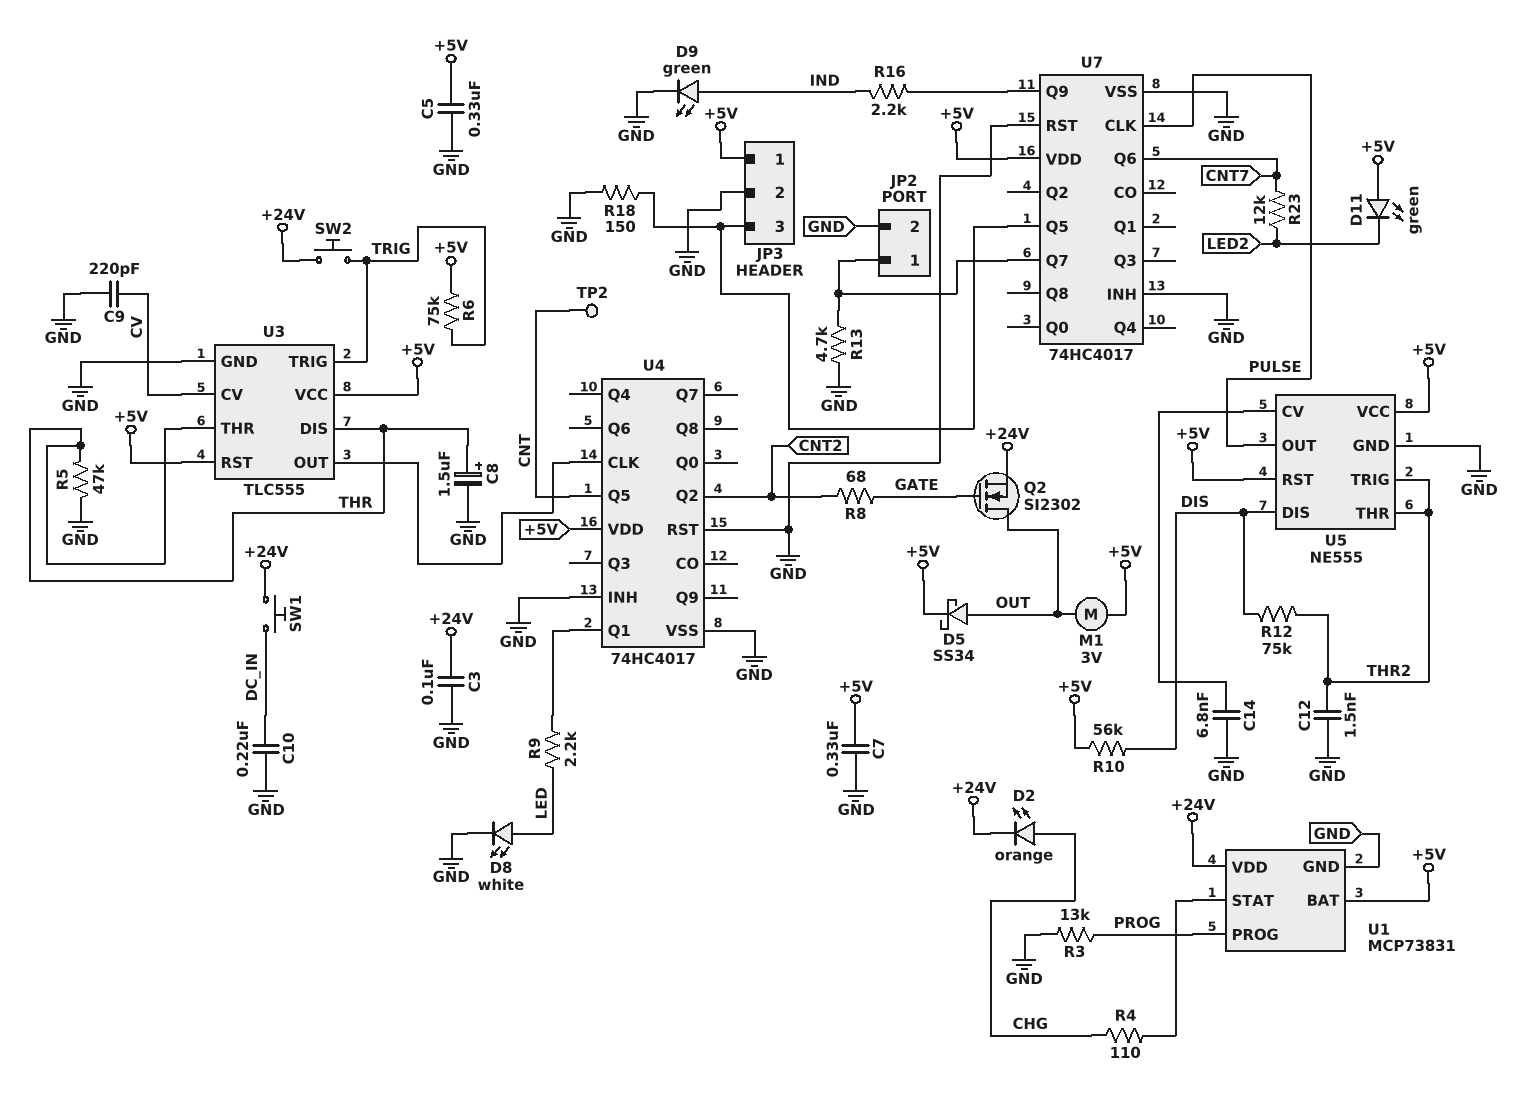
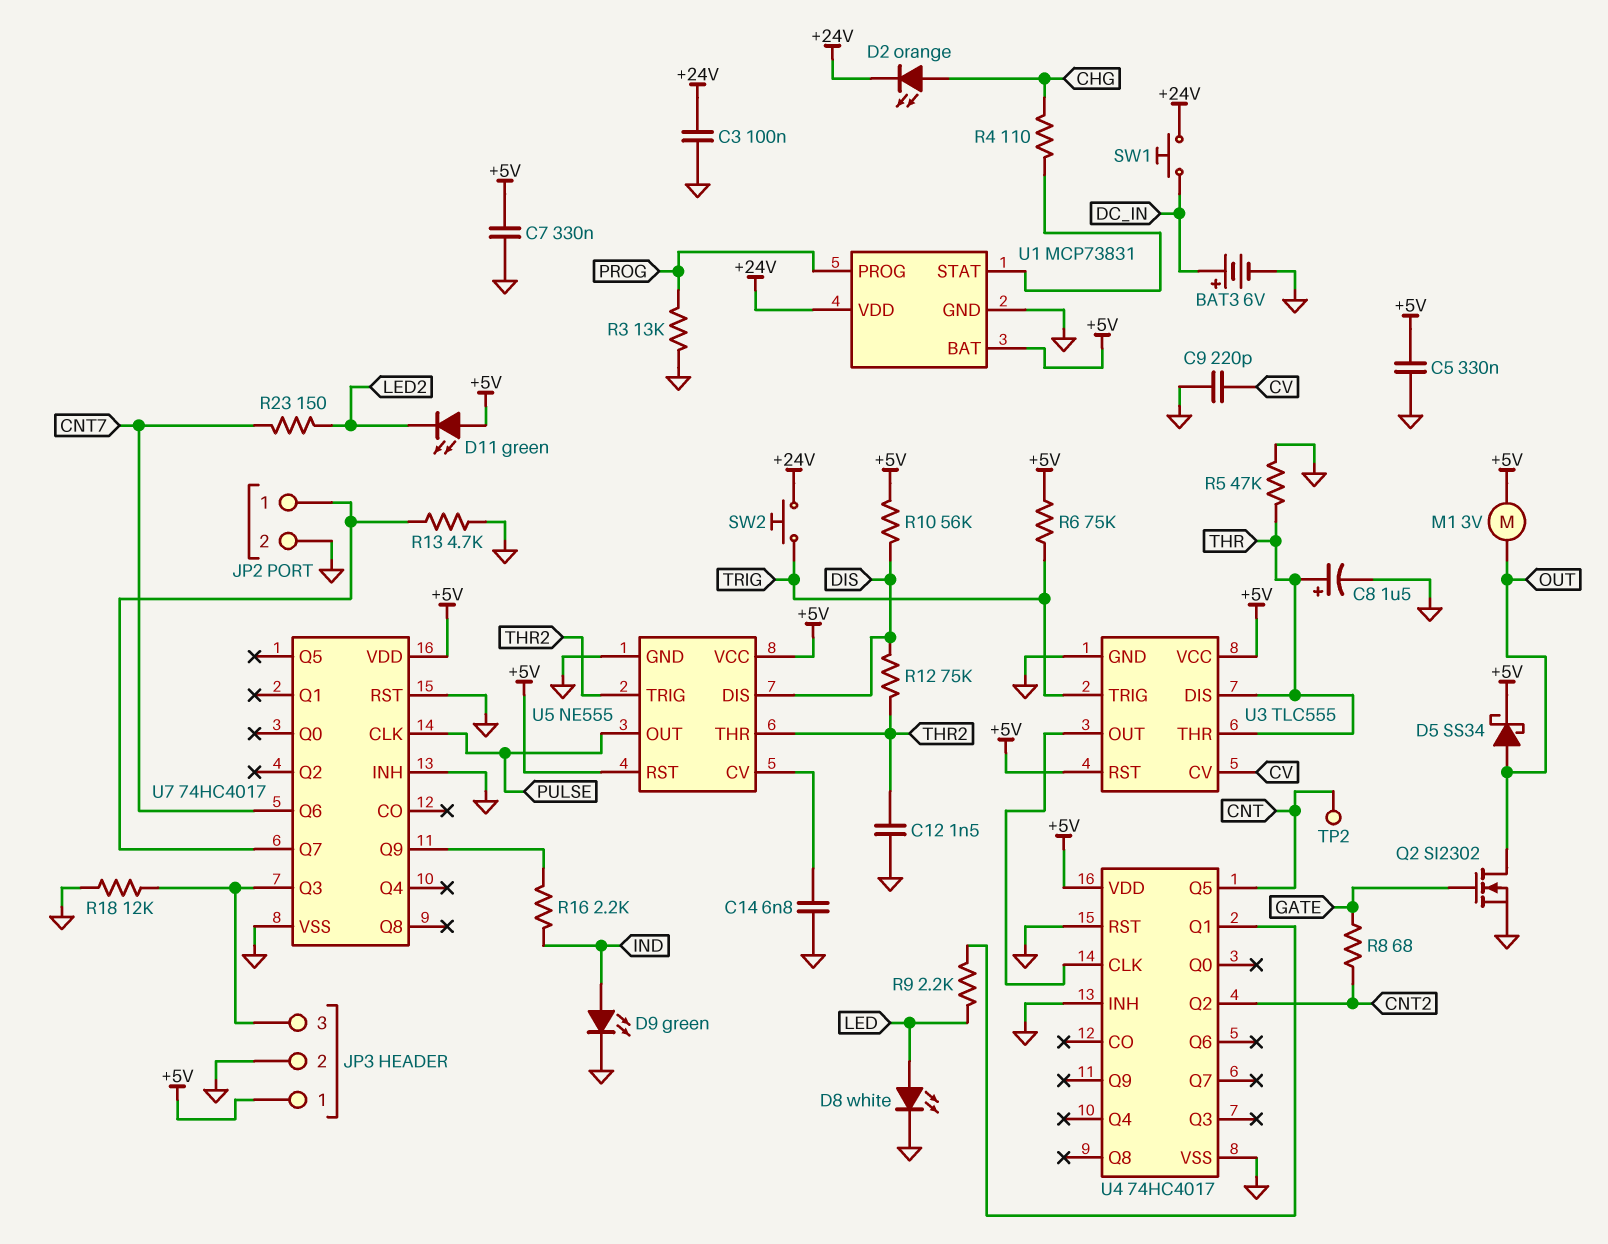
BAT3: none -> 6V (plus DC_IN, minus GND)
C10: 220nF (DC_IN, GND) -> none
Q2: NMOS SI2302 (G GATE, D OUT, S +24V) -> NMOS SI2302 (G GATE, D OUT, S GND)
R18: 150 (GND, JP3/3) -> 12k (GND, JP3/3)
R23: 12k (CNT7, LED2) -> 150 (CNT7, LED2)
U7 pin Q3: none -> JP3/3
U7 pin Q5: JP3/3 -> none

